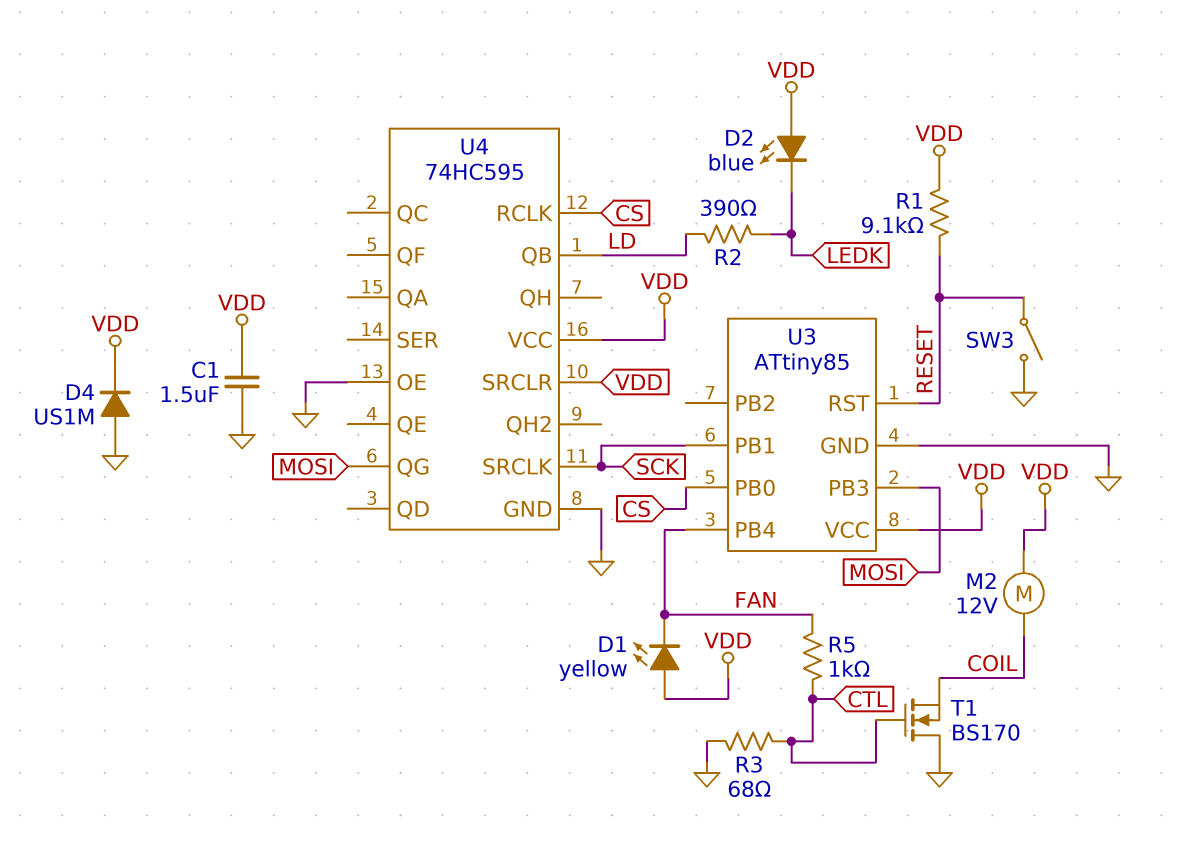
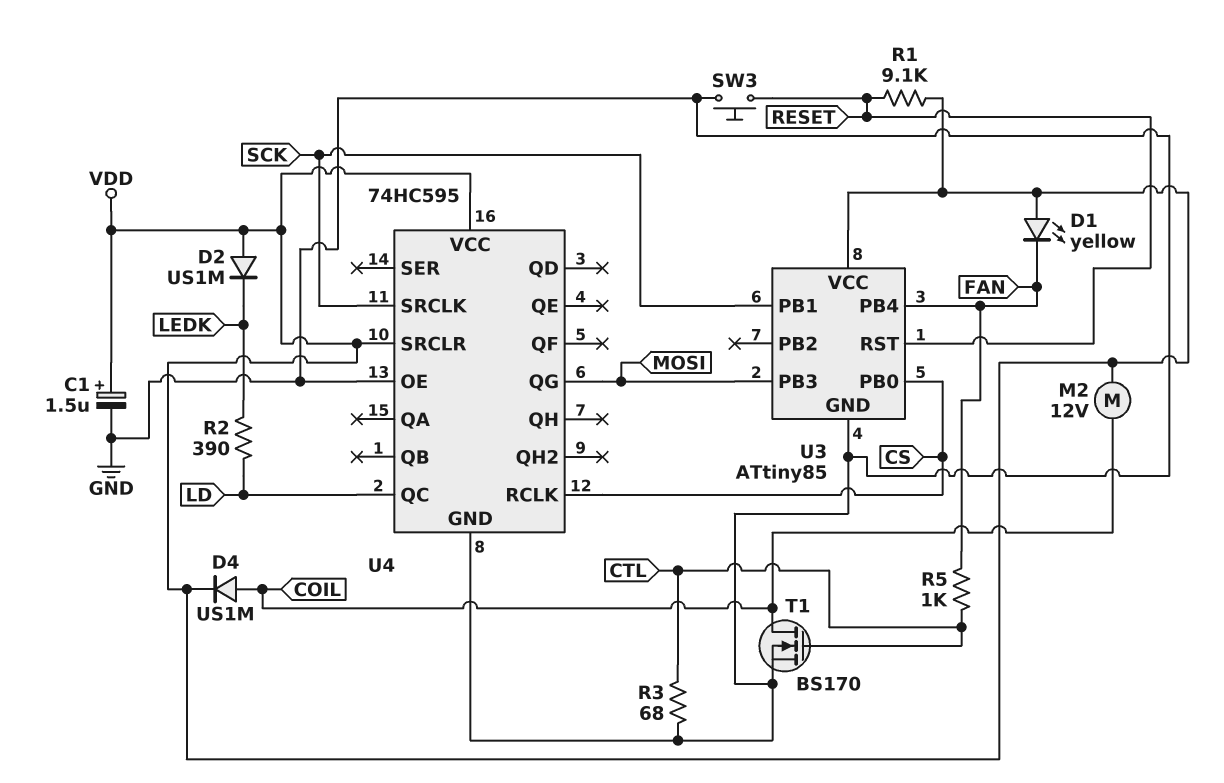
C1: 1.5uF (GND, VDD) -> 1.5uF (plus VDD, minus GND)
D2: LED blue (A VDD, K LEDK) -> diode US1M (A VDD, K LEDK)
D4: diode US1M (A GND, K VDD) -> diode US1M (A COIL, K VDD)
SW3: switch (GND, RESET) -> button (GND, RESET)
T1: NMOS BS170 (G CTL, D GND, S COIL) -> NMOS BS170 (G CTL, D COIL, S GND)
U4 pin QB: LD -> none
U4 pin QC: none -> LD

